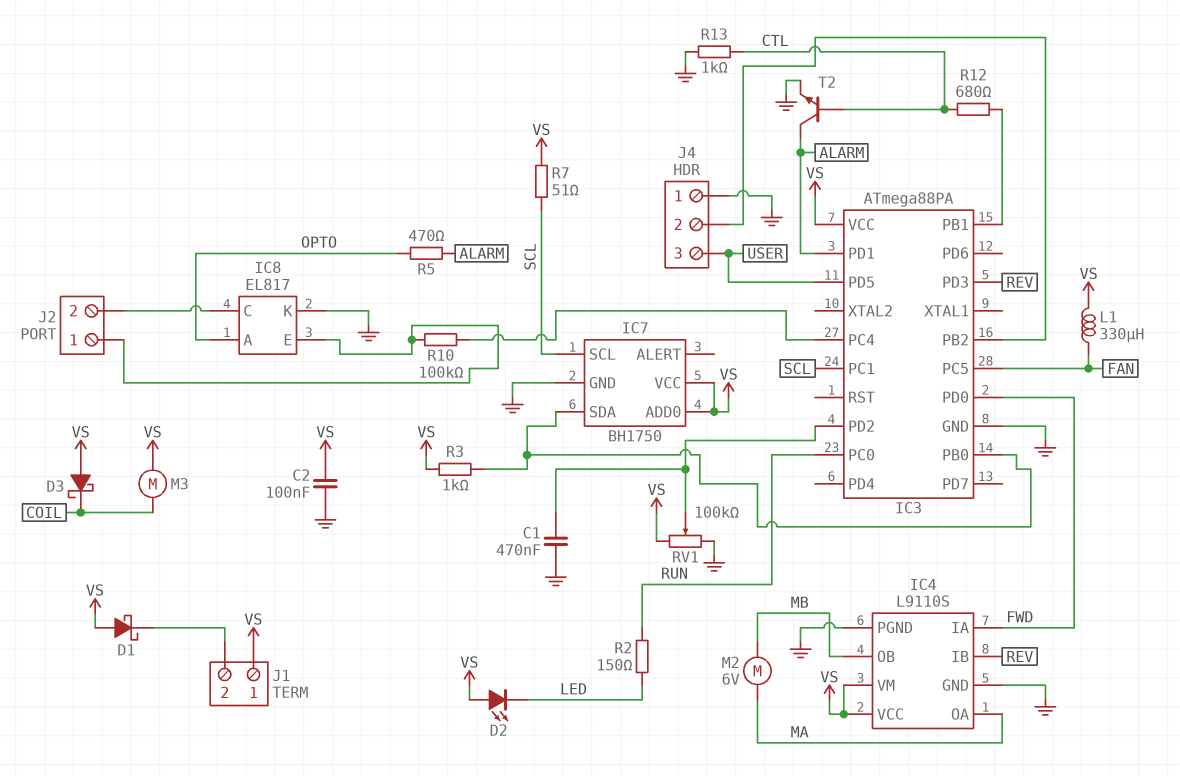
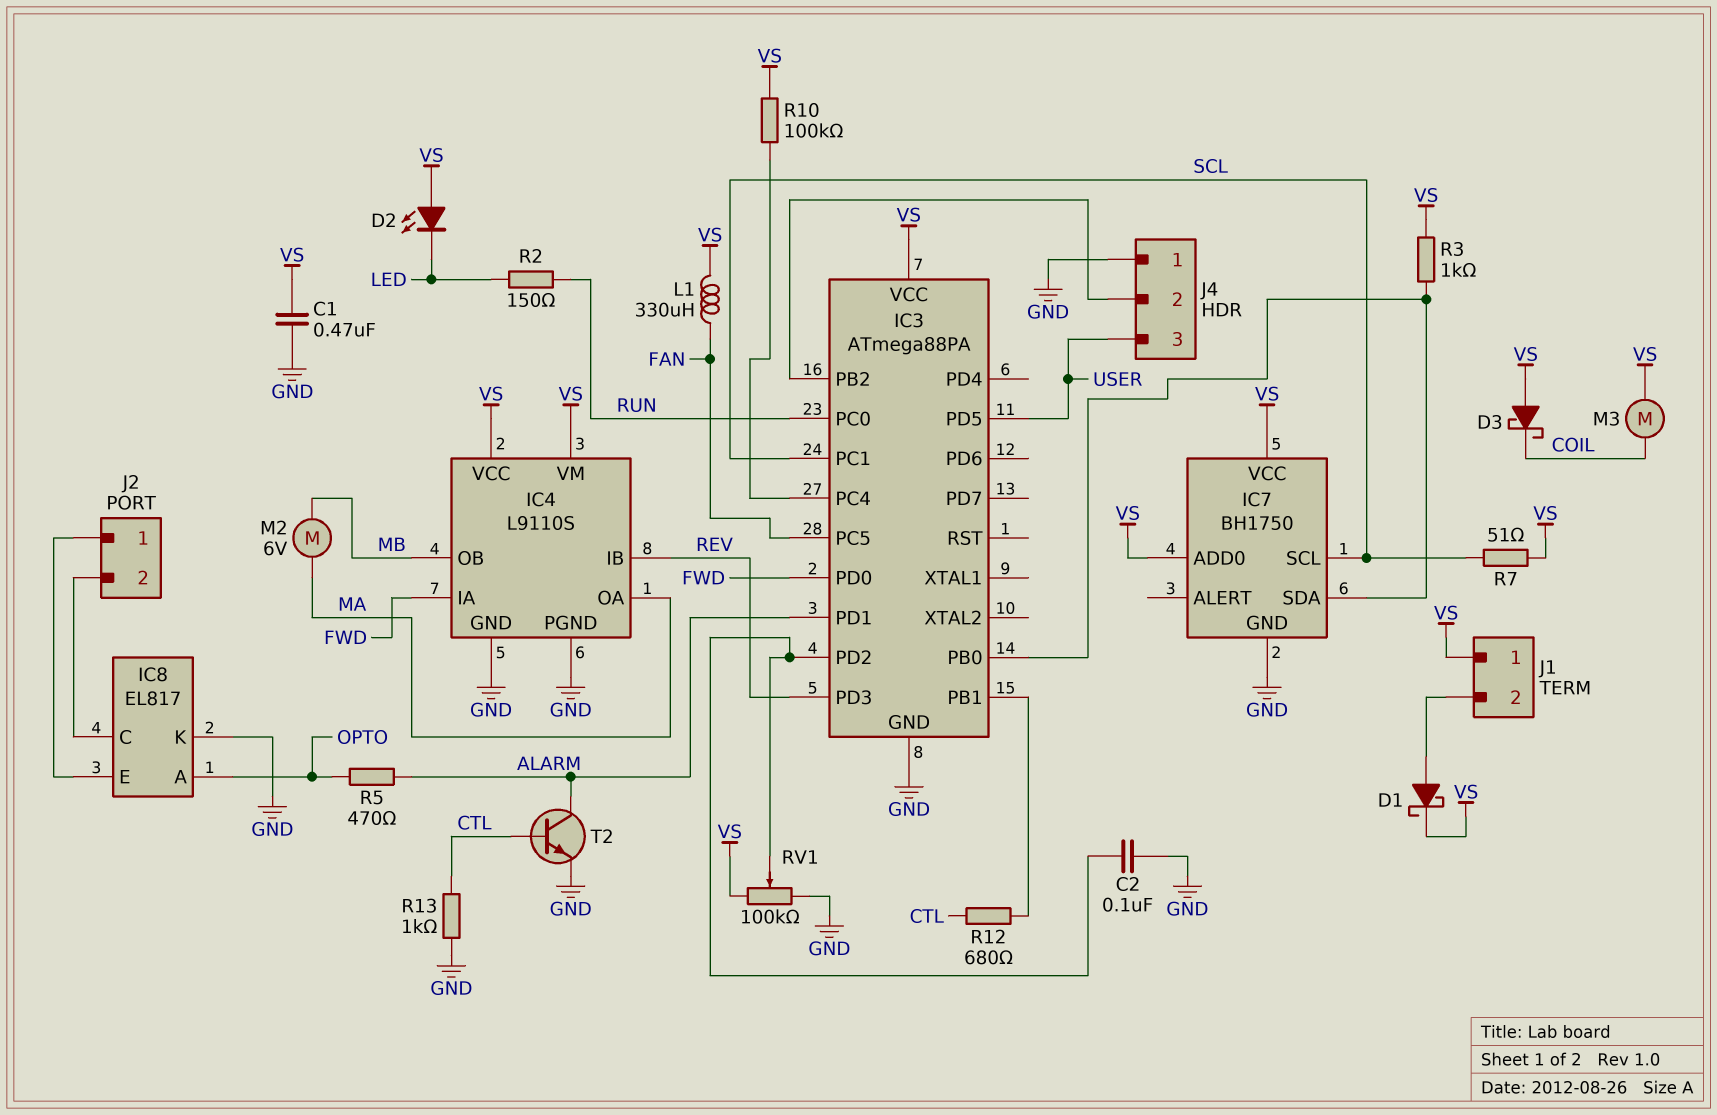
C1: 470nF (GND, IC3/PD2) -> 470nF (GND, VS)
C2: 100nF (GND, VS) -> 100nF (GND, IC3/PD2)
D1: schottky (A VS, K J1/2) -> schottky (A J1/2, K VS)
R10: 100k (IC3/PC4, IC8/E) -> 100k (IC3/PC4, VS)

